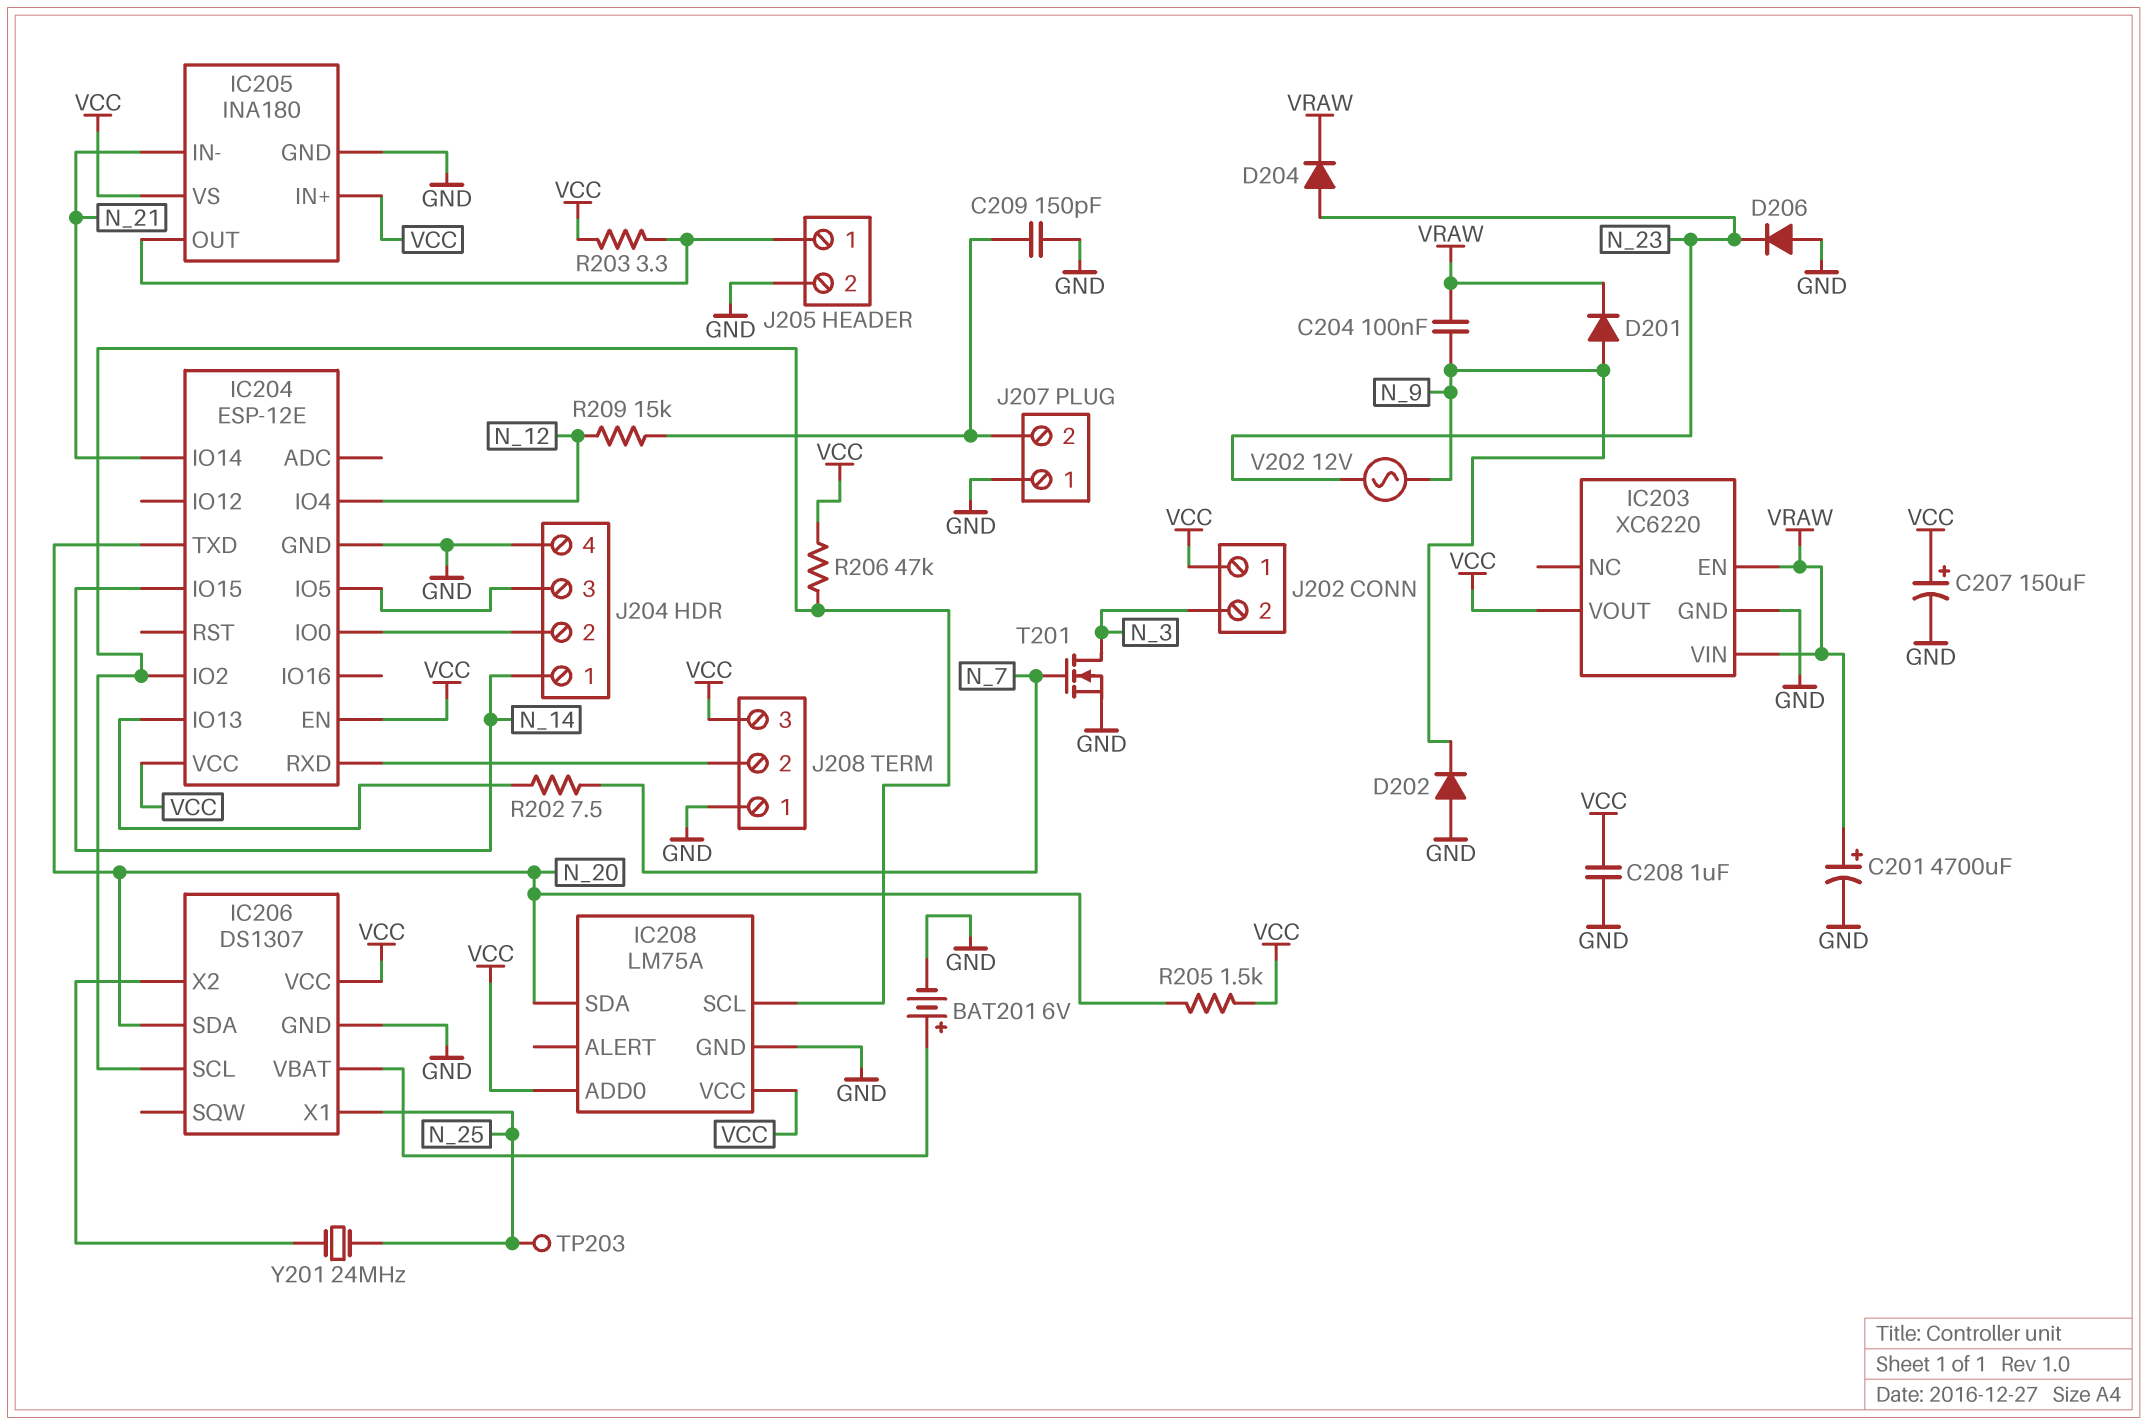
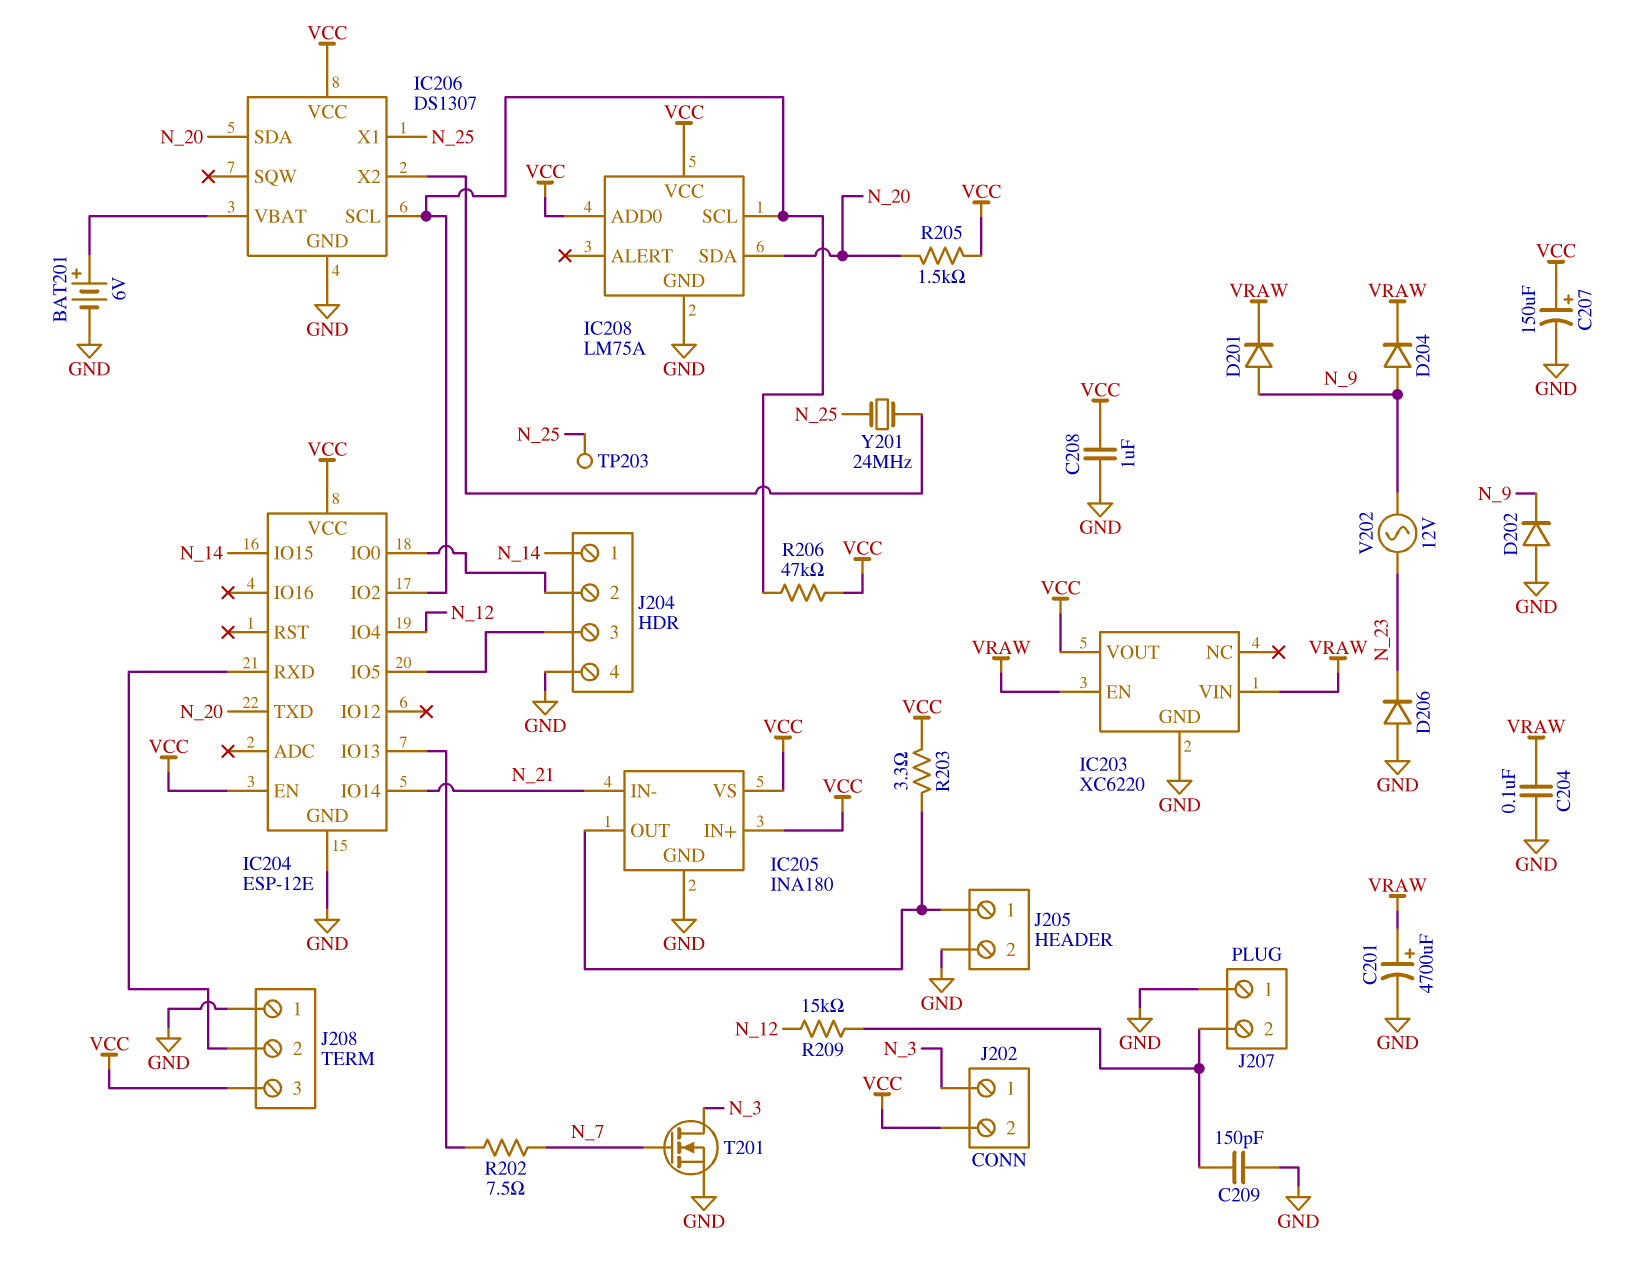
C204: 100nF (N_9, VRAW) -> 100nF (GND, VRAW)
D204: diode (A N_23, K VRAW) -> diode (A N_9, K VRAW)
J202 pin 1: VCC -> N_3
J202 pin 2: N_3 -> VCC

